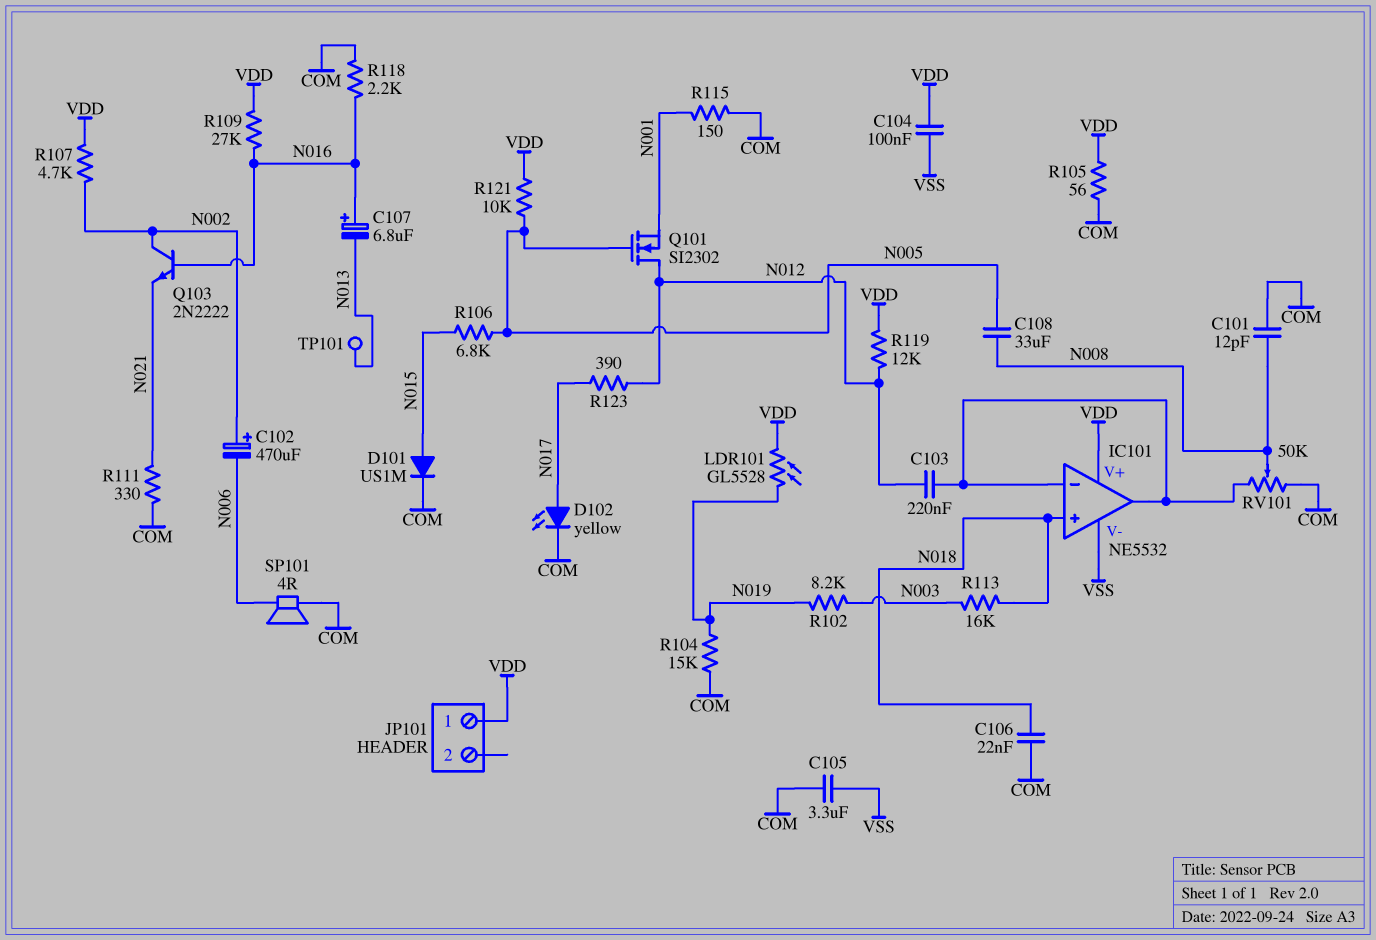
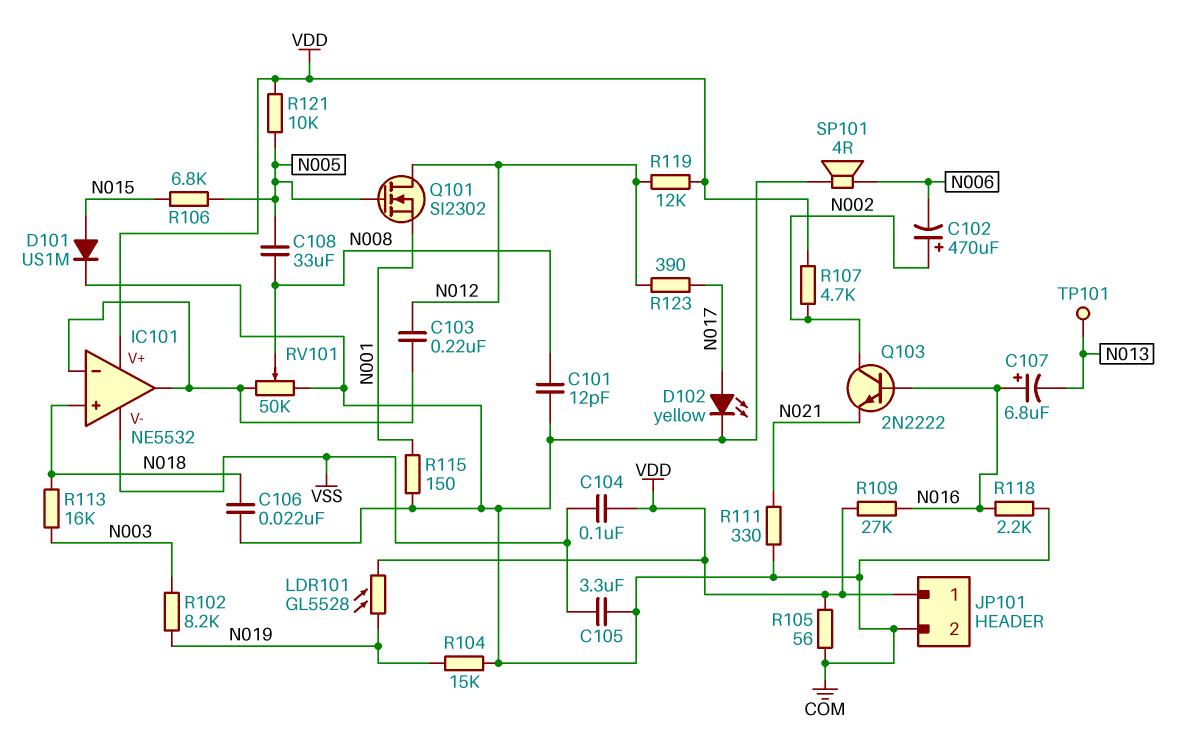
JP101 pin 2: none -> COM

